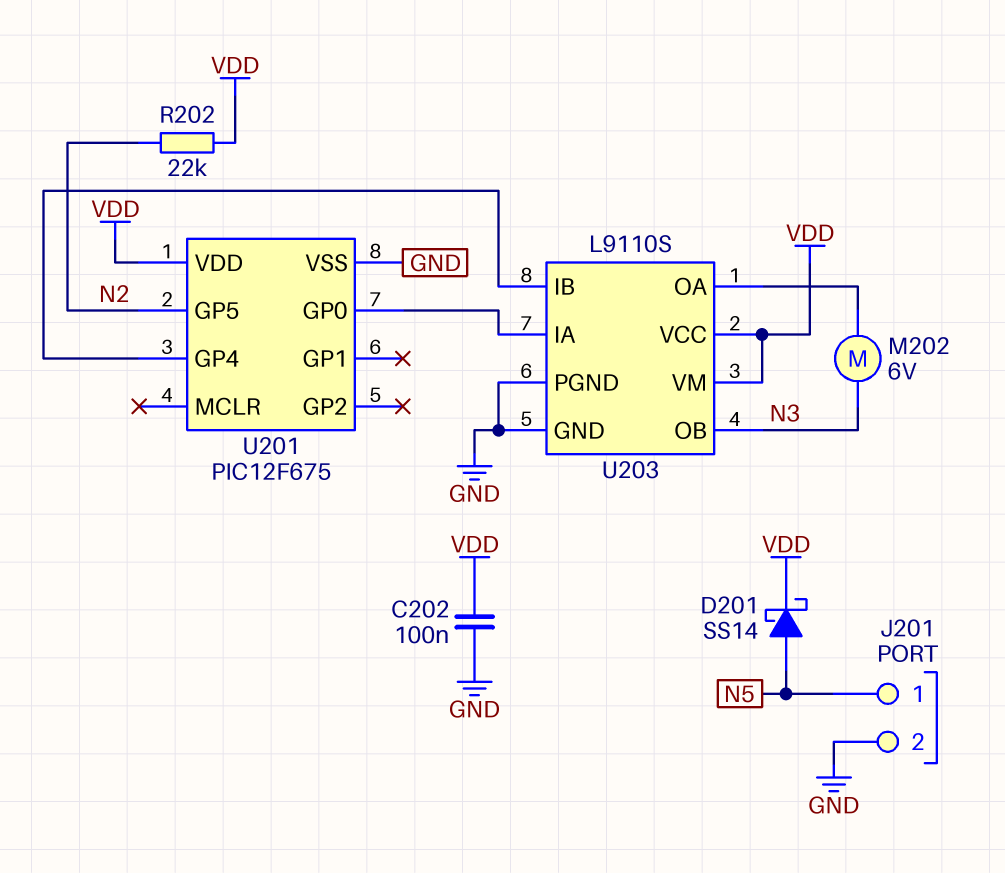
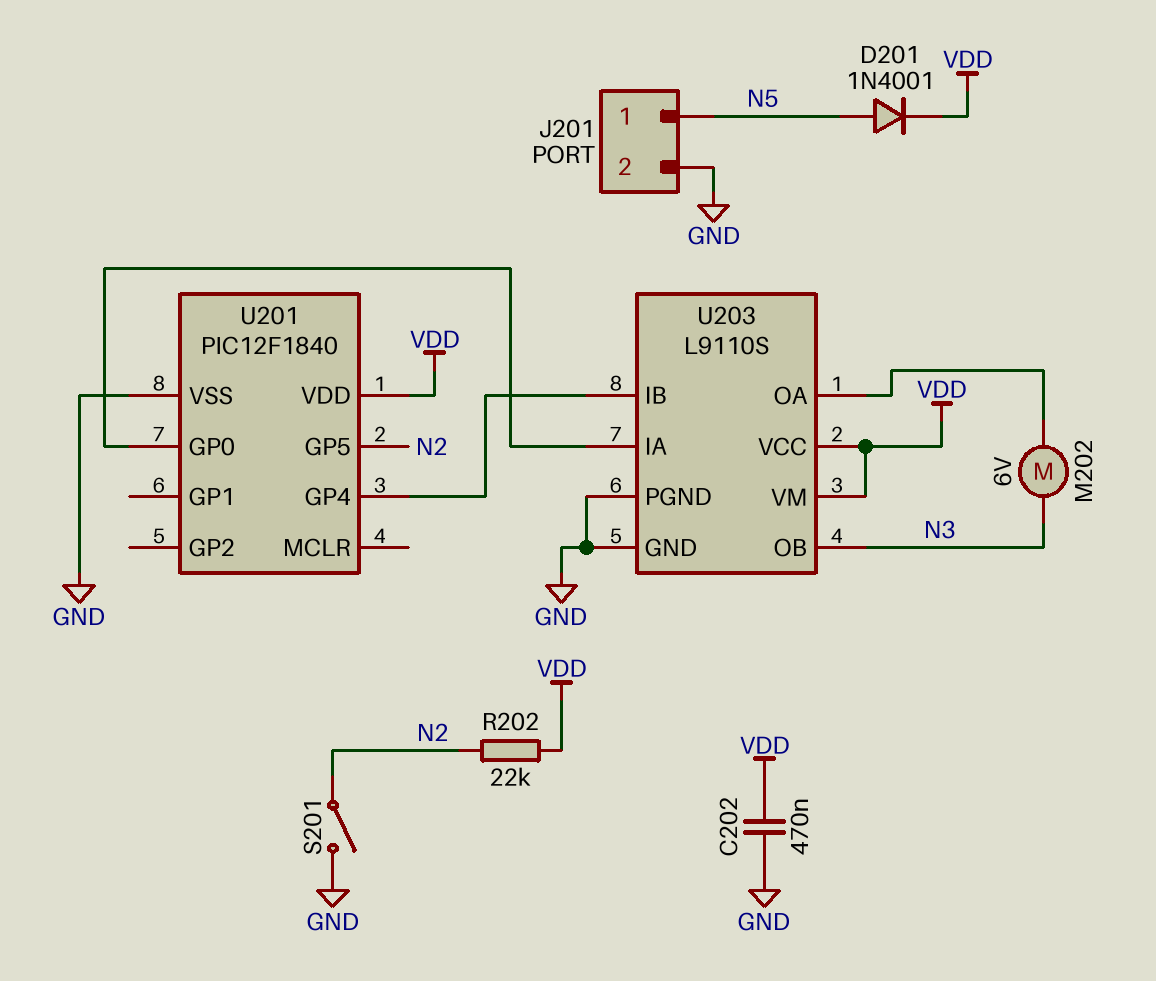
C202: 100nF (GND, VDD) -> 470nF (GND, VDD)
D201: schottky SS14 (A N5, K VDD) -> diode 1N4001 (A N5, K VDD)
S201: none -> switch (GND, N2)
U201: PIC12F675 -> PIC12F1840

